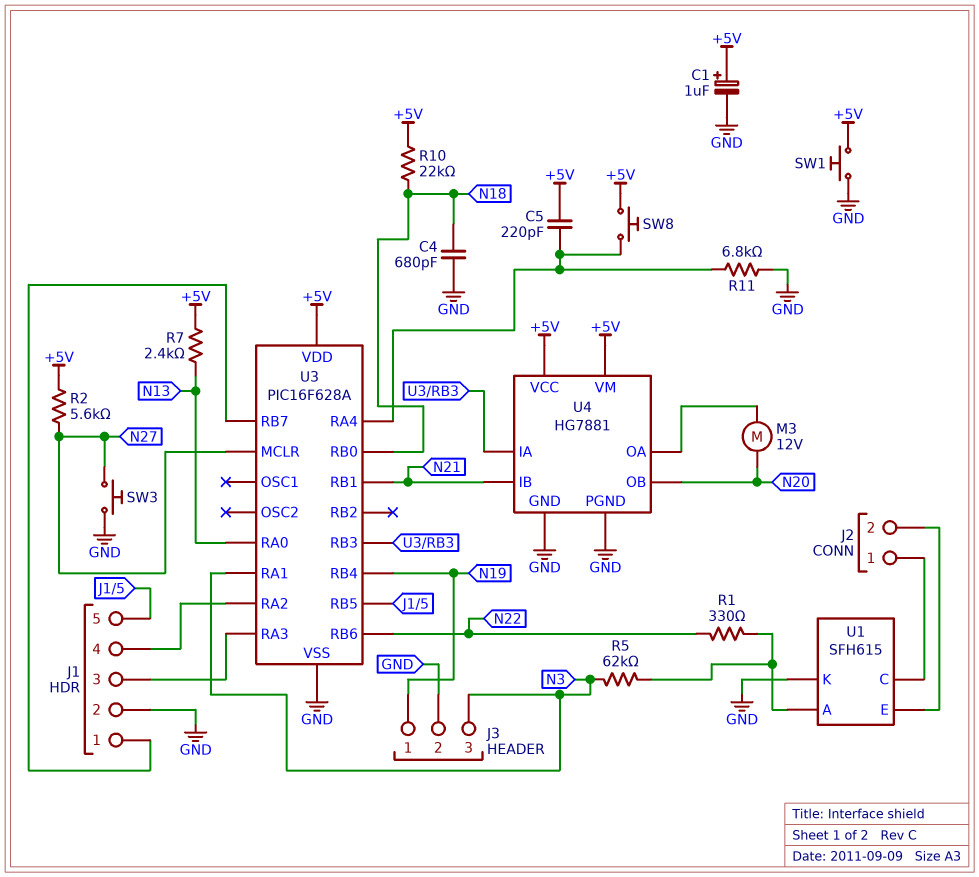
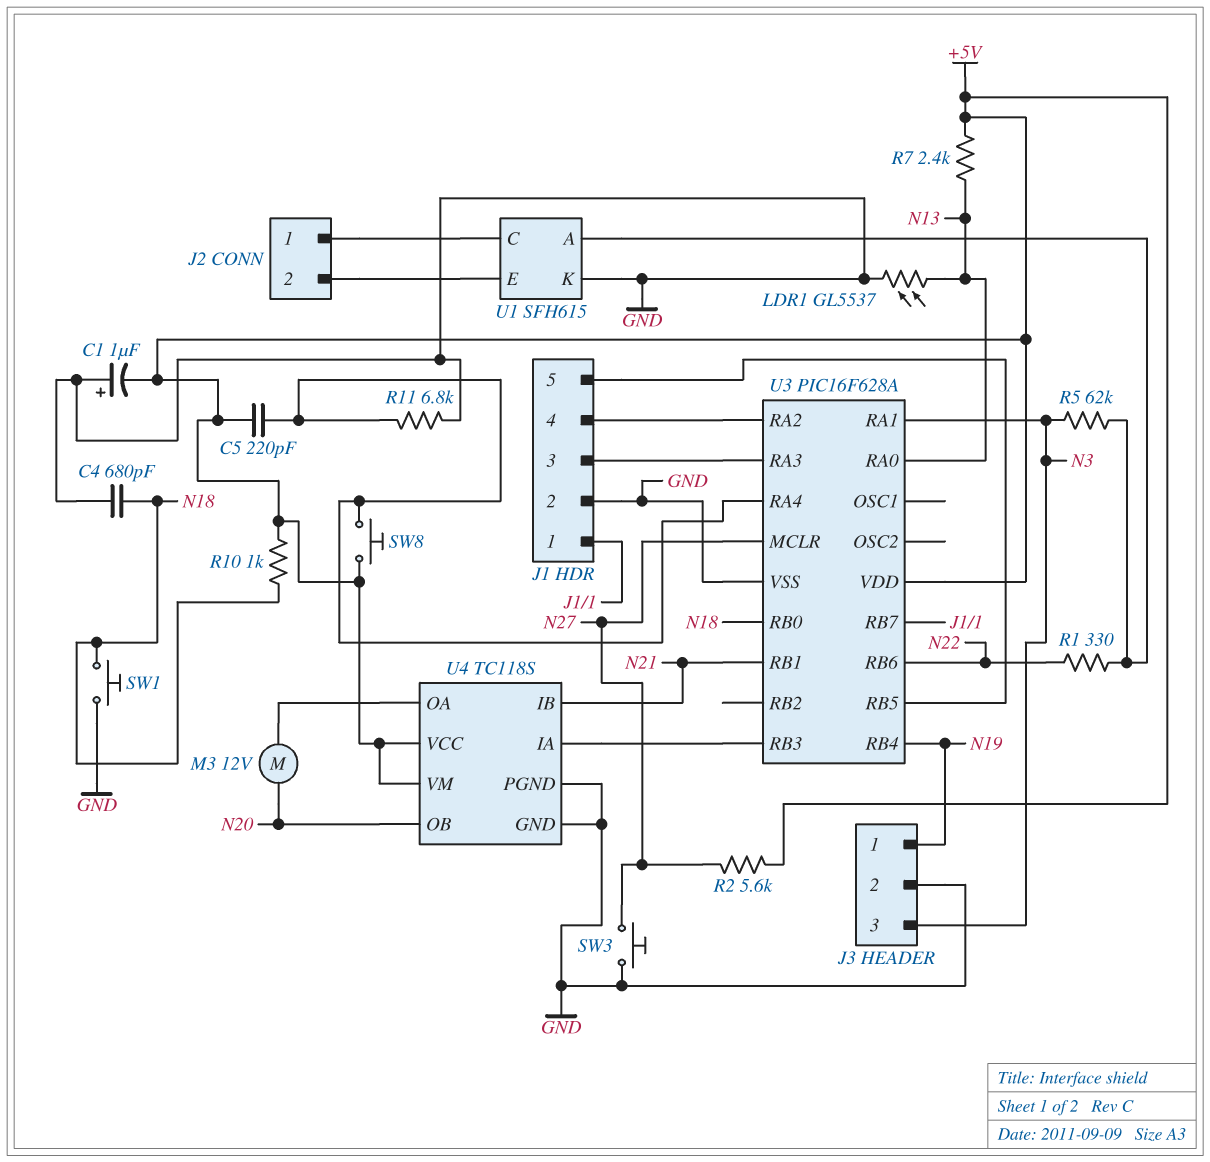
C1: 1uF (plus +5V, minus GND) -> 1uF (plus GND, minus +5V)
LDR1: none -> GL5537 (GND, N13)
R10: 22k (+5V, N18) -> 1k (+5V, N18)
SW1: button (+5V, GND) -> button (GND, N18)
U4: HG7881 -> TC118S

